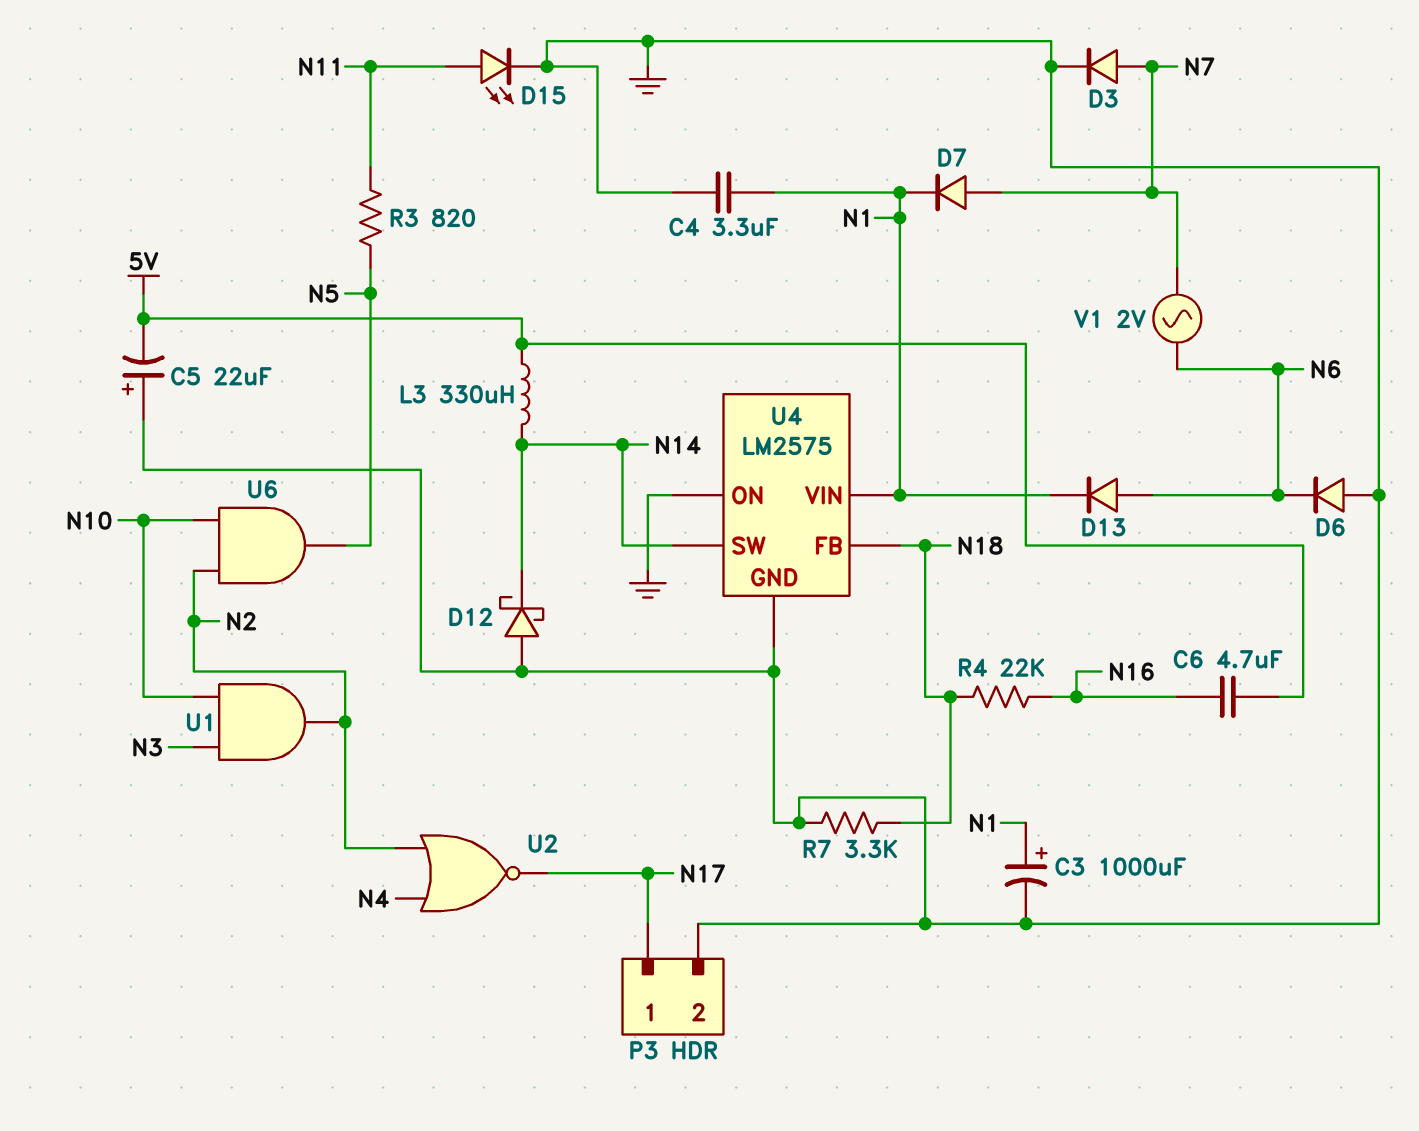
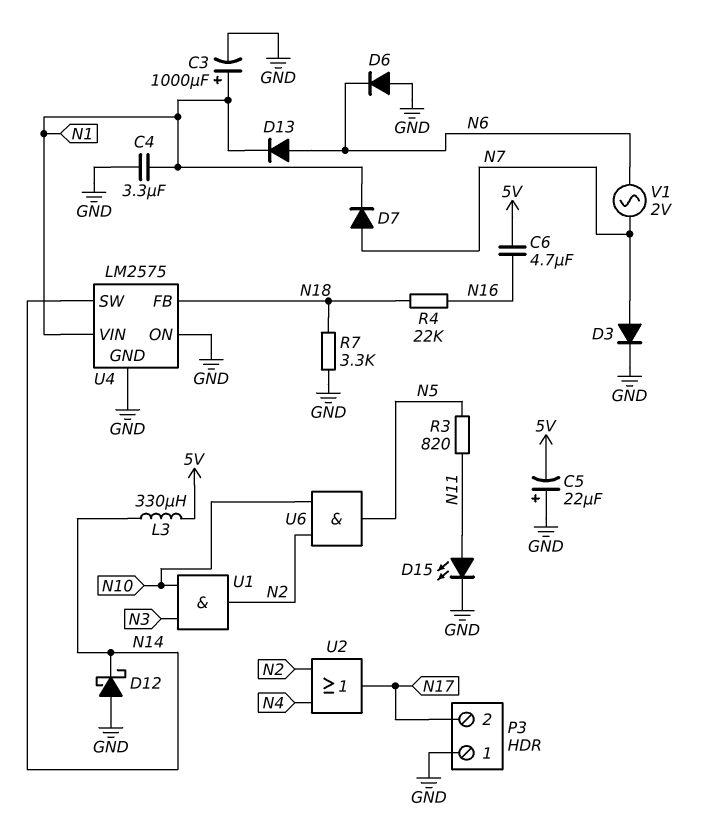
P3 pin 1: N17 -> GND
P3 pin 2: GND -> N17
U2: NOR (in N2, in N4, out N17) -> OR (in N2, in N4, out N17)

